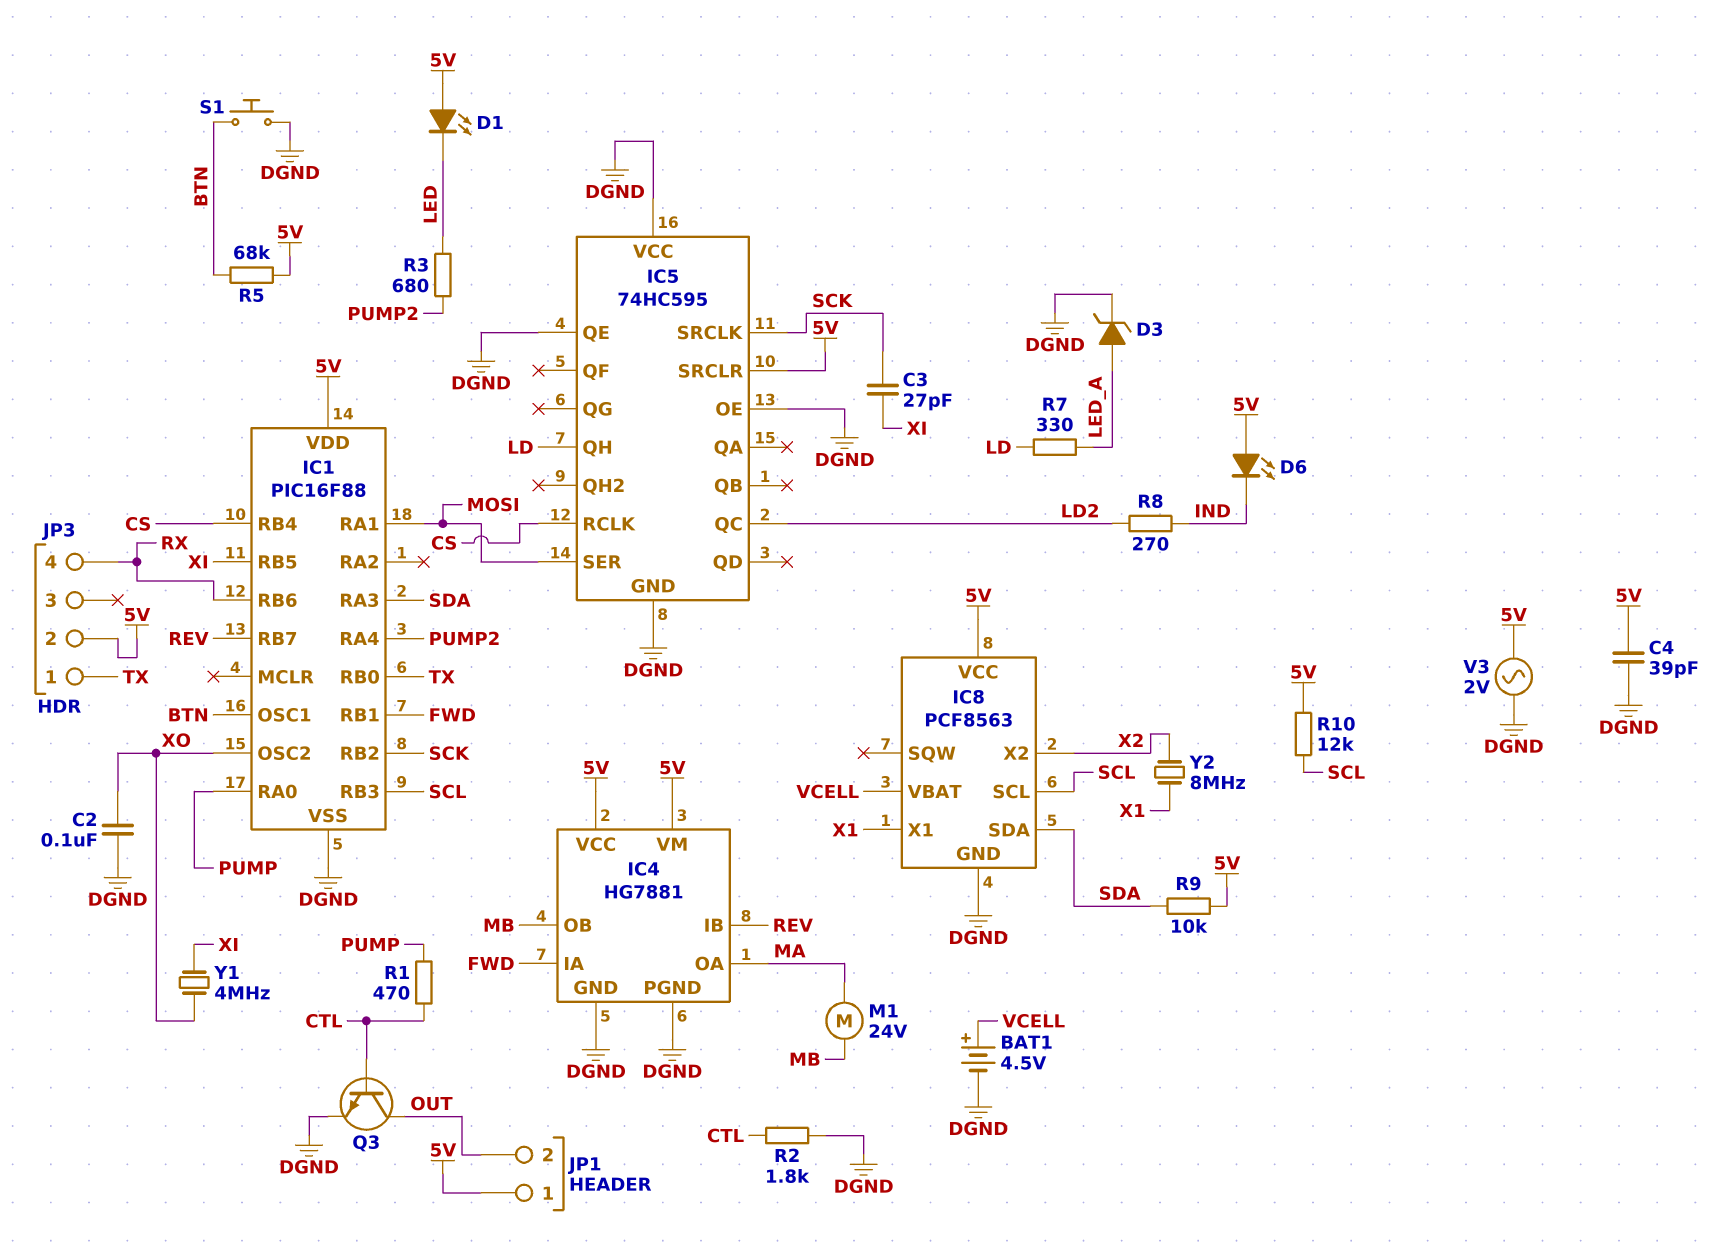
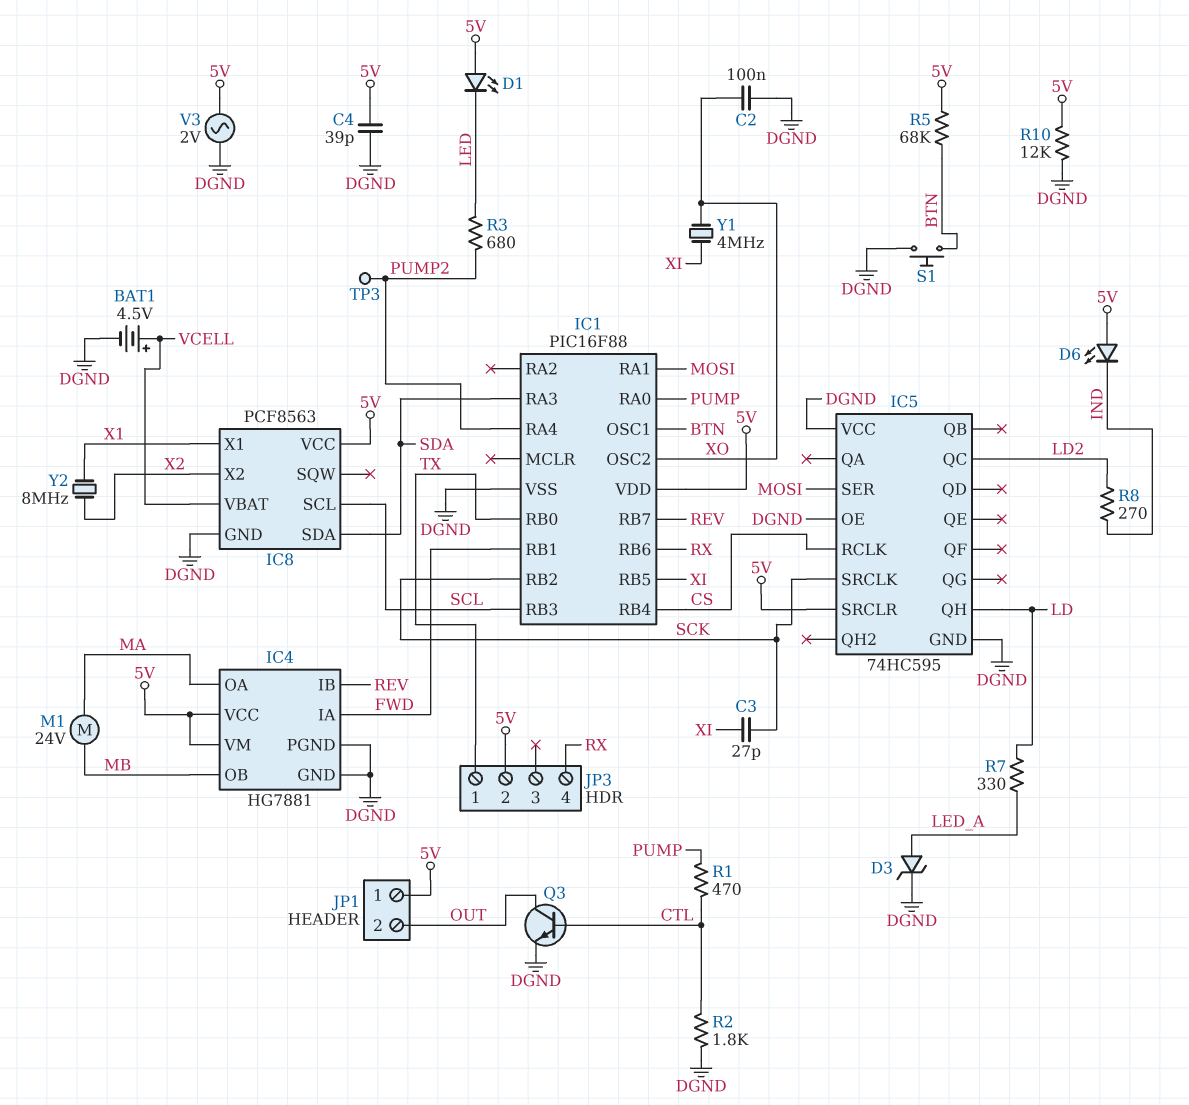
IC5 pin QE: DGND -> none
R9: 10k (5V, SDA) -> none
R10: 12k (5V, SCL) -> 12k (5V, DGND)
TP3: none -> test point (PUMP2)

